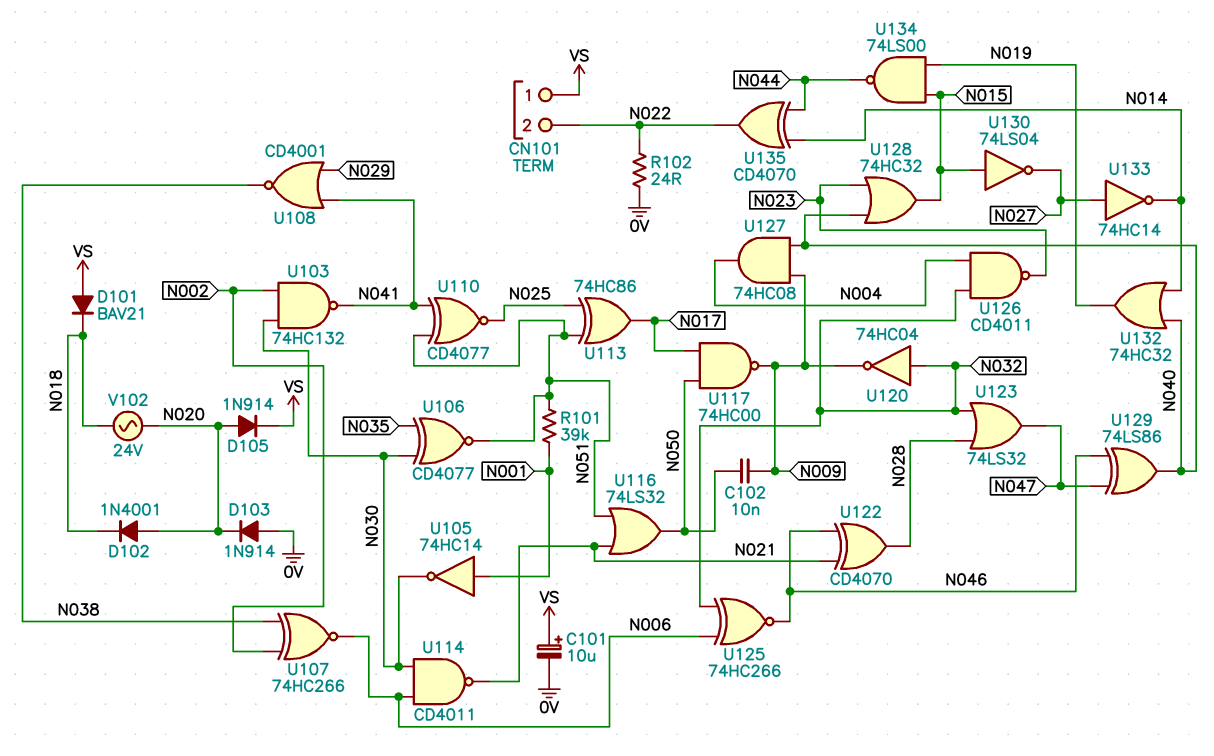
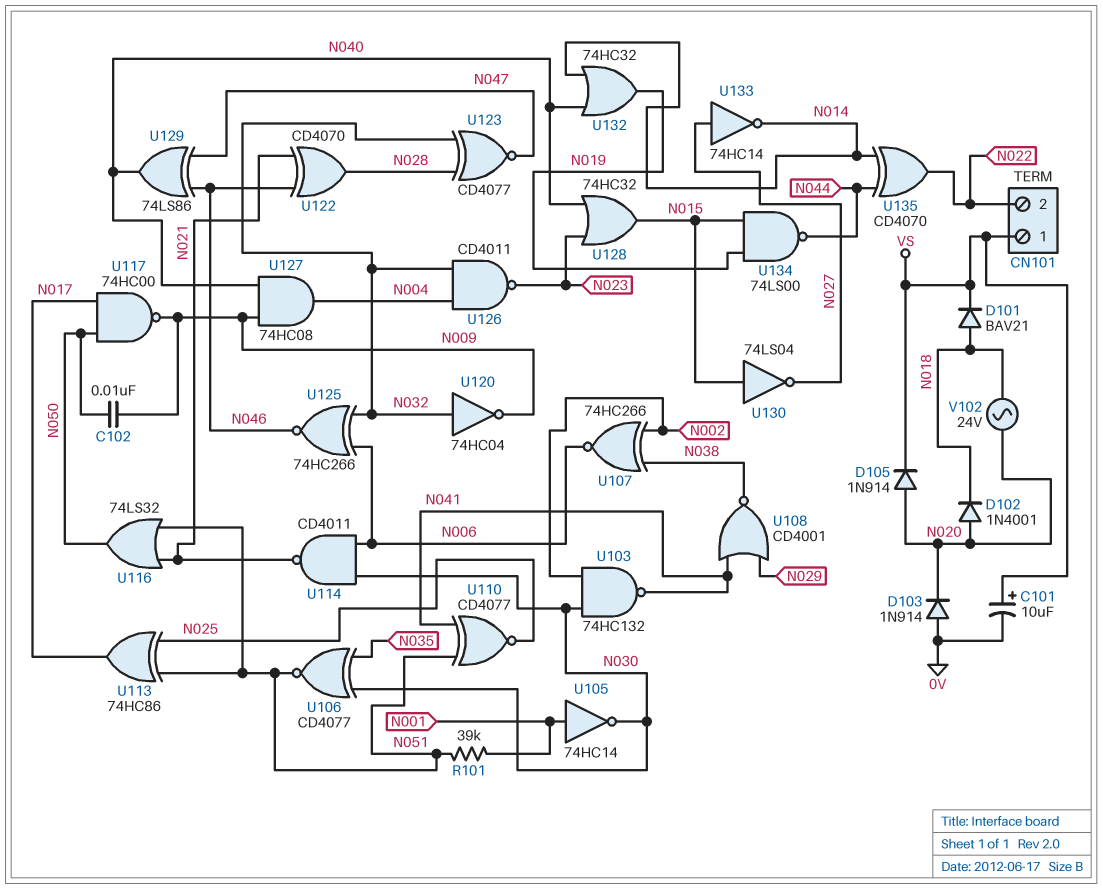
D101: diode BAV21 (A VS, K N018) -> diode BAV21 (A N018, K VS)
R102: 24 (0V, N022) -> none
U123: OR 74LS32 (in N028, in N032, out N047) -> XNOR CD4077 (in N028, in N032, out N047)

